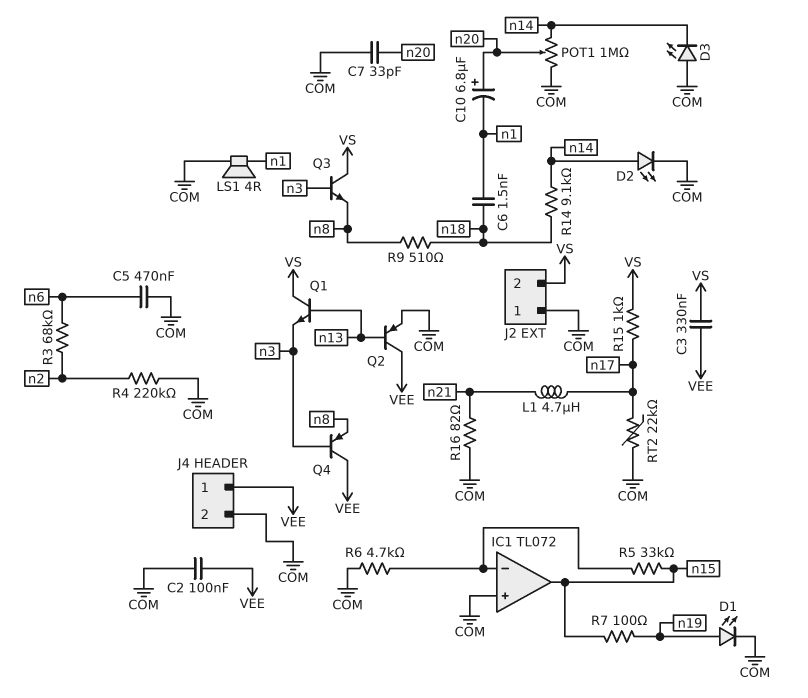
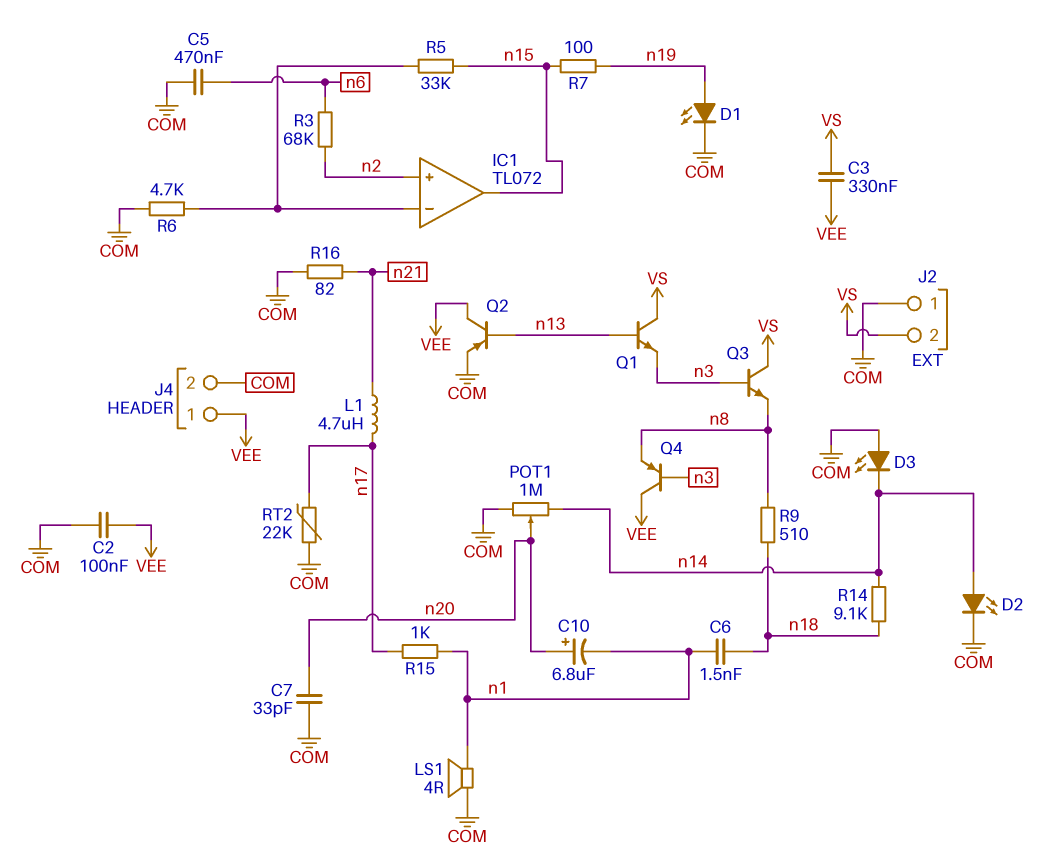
IC1 pin in+: COM -> n2
R4: 220k (COM, n2) -> none
R15: 1k (VS, n17) -> 1k (n1, n17)

